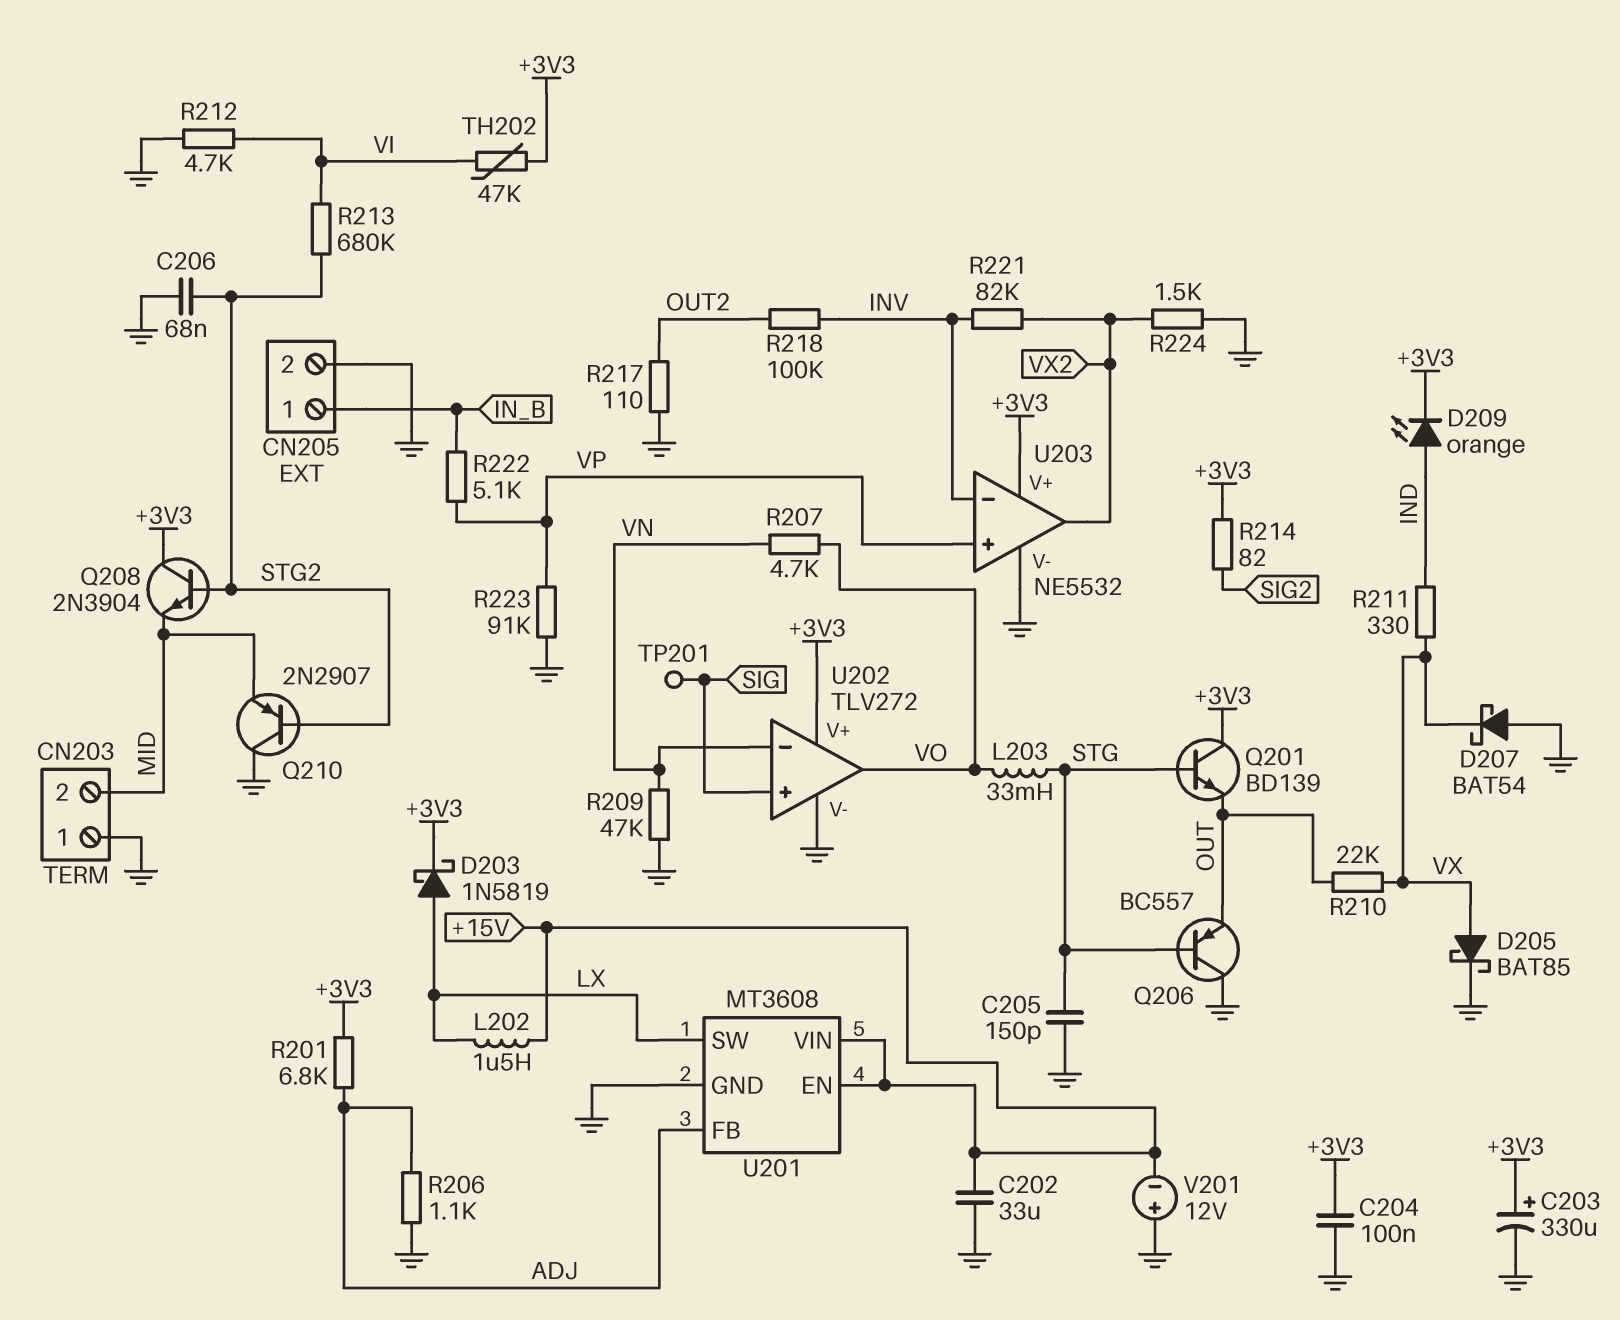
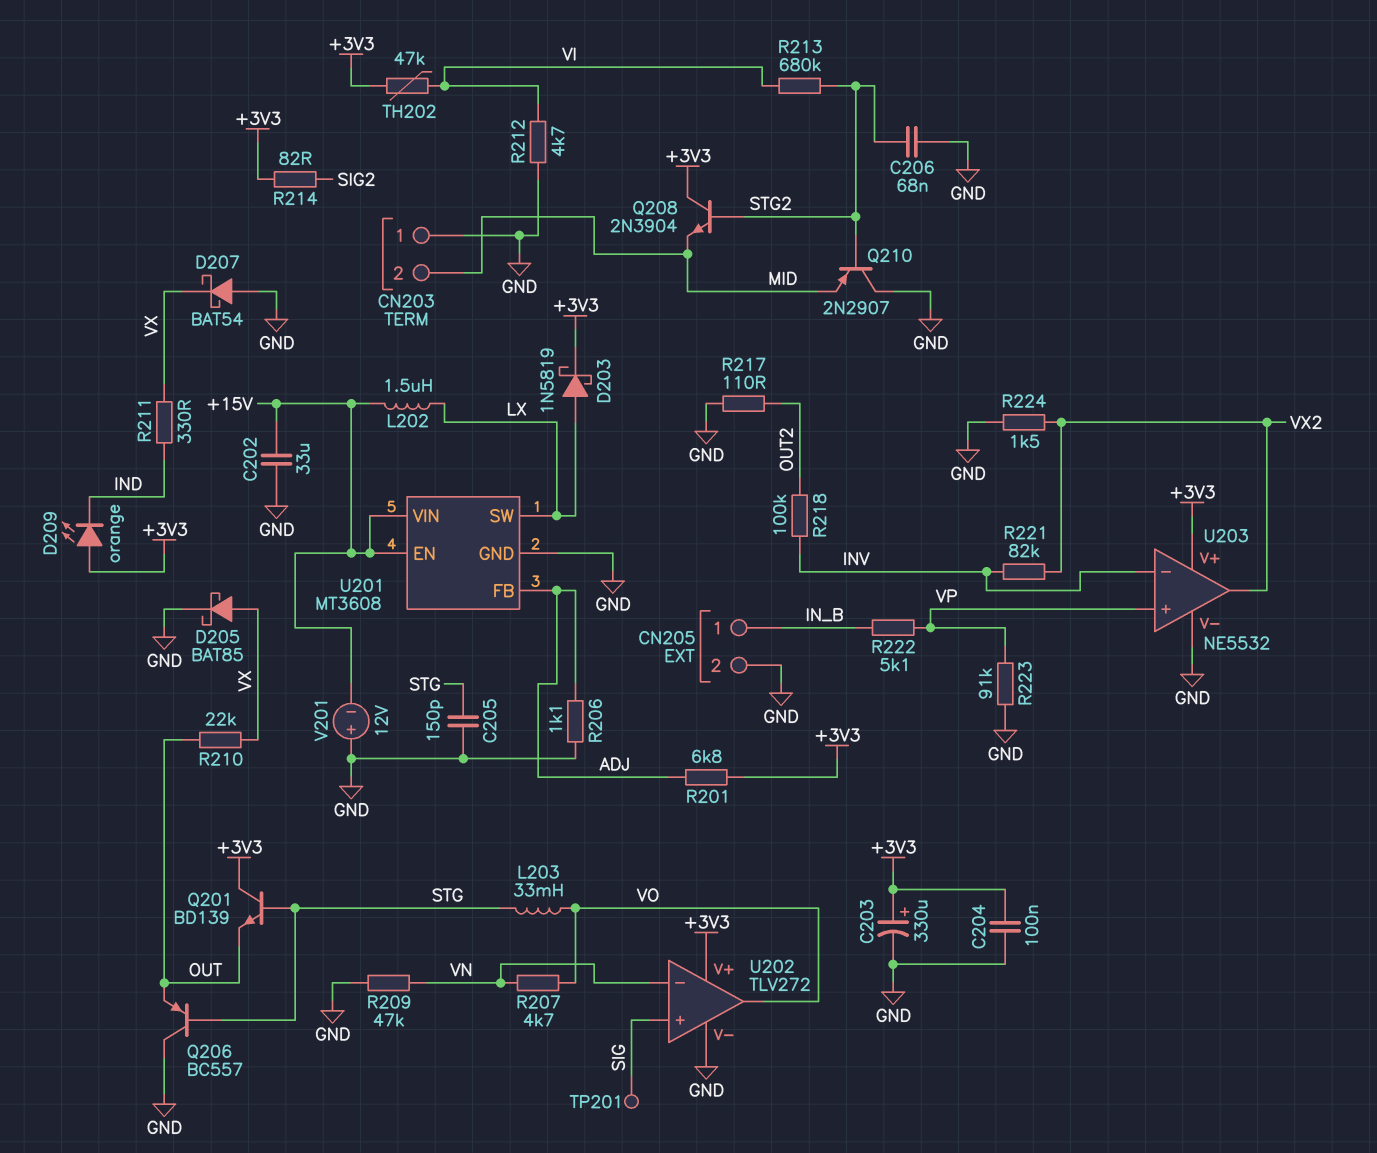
D209: LED orange (A IND, K +3V3) -> LED orange (A +3V3, K IND)

